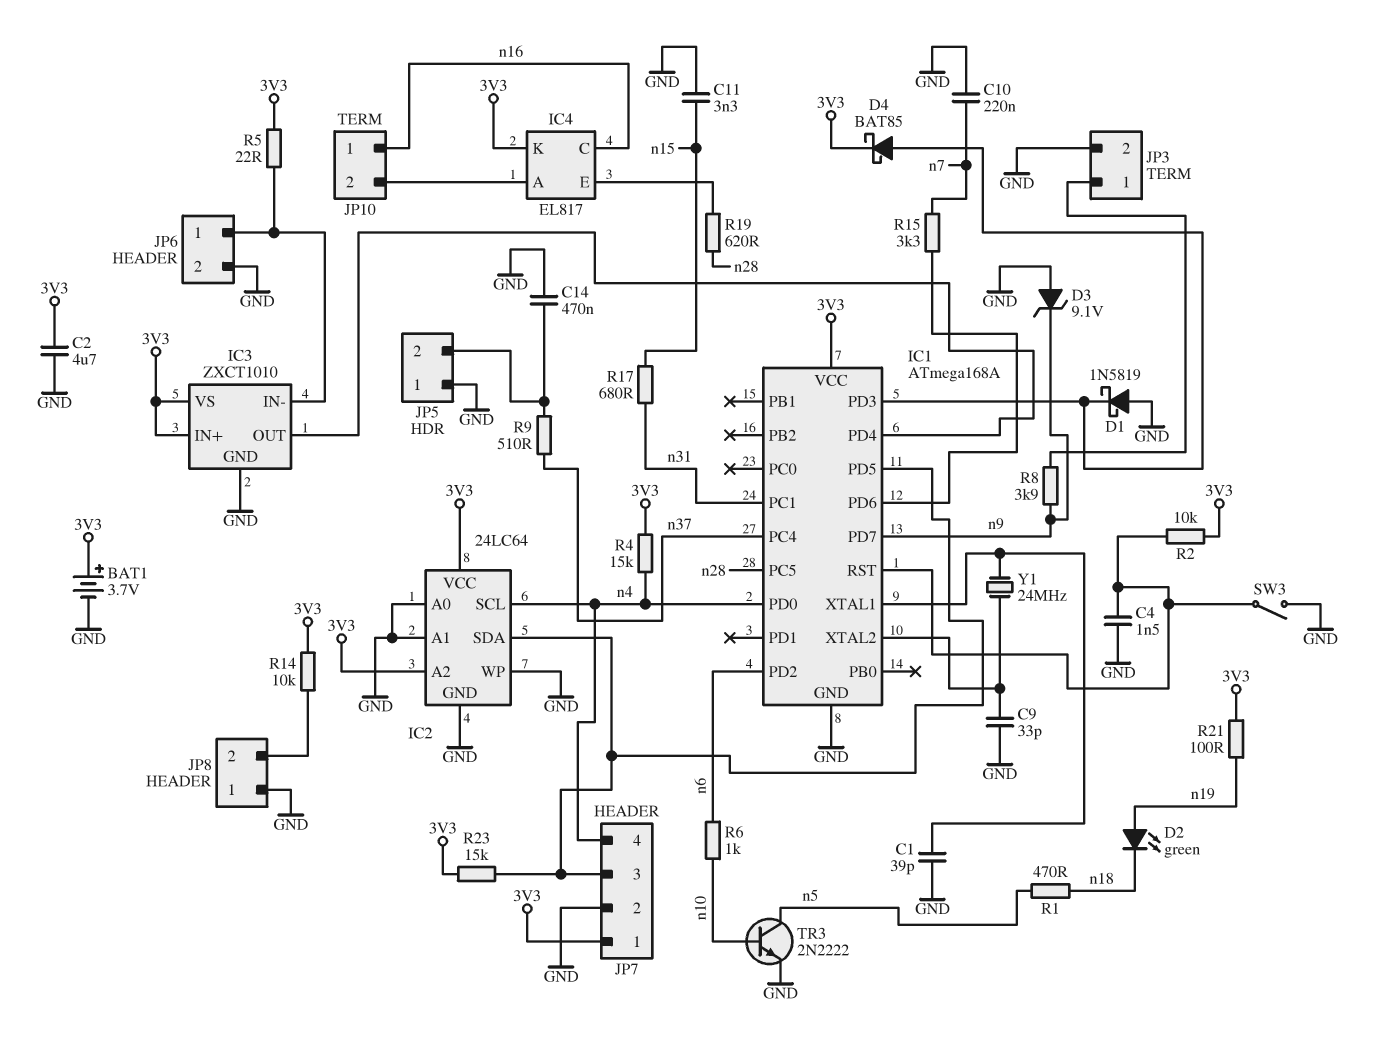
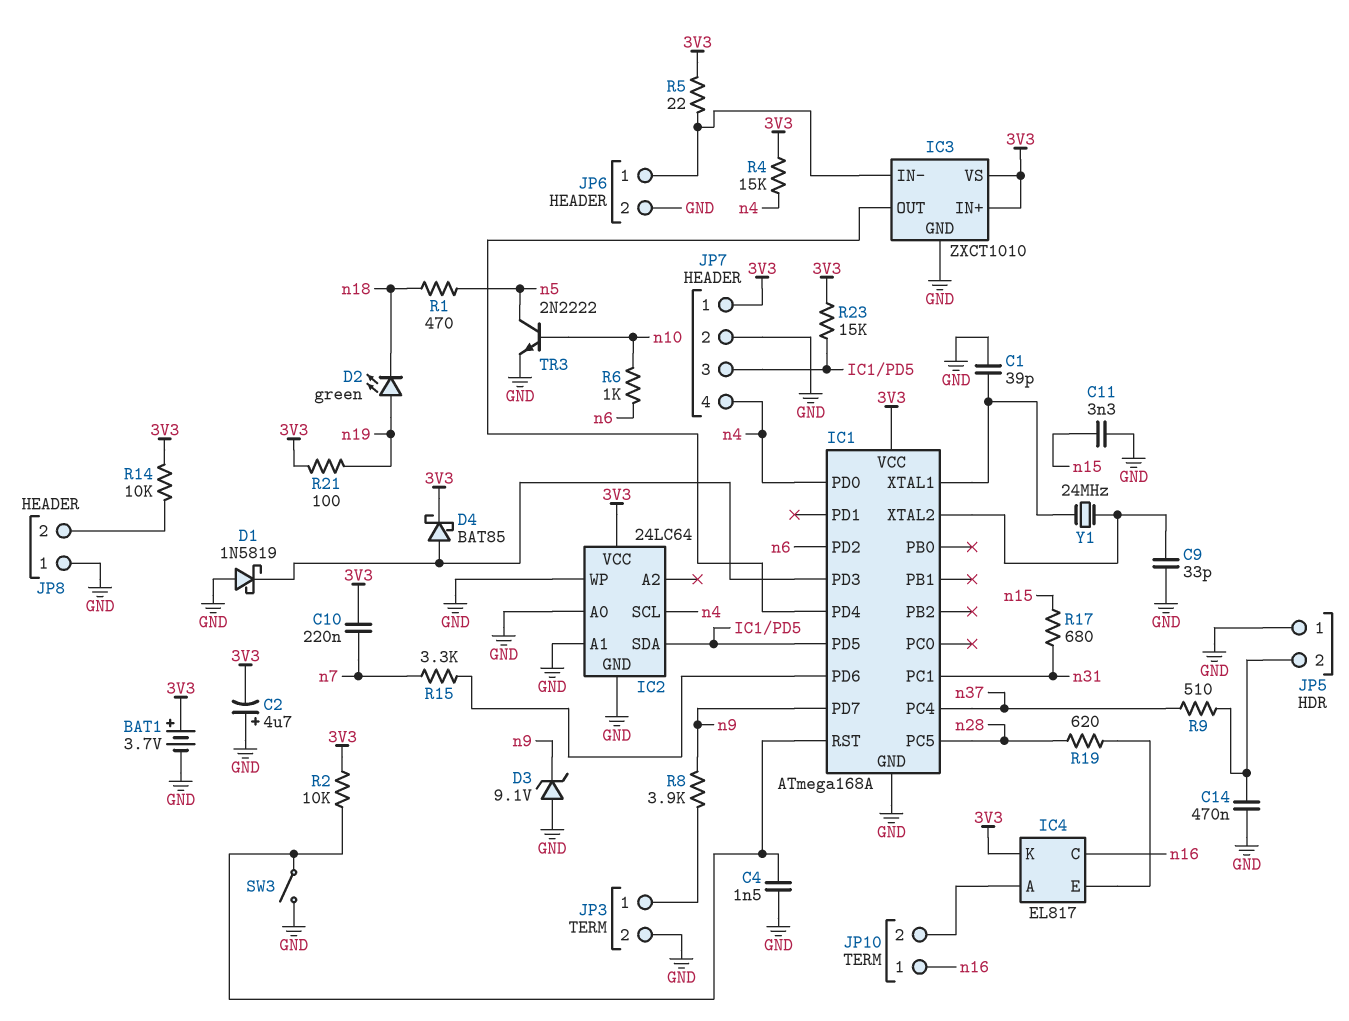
C2: 4.7uF (3V3, GND) -> 4.7uF (plus GND, minus 3V3)
C10: 220nF (GND, n7) -> 220nF (3V3, n7)
IC2 pin A2: 3V3 -> none

